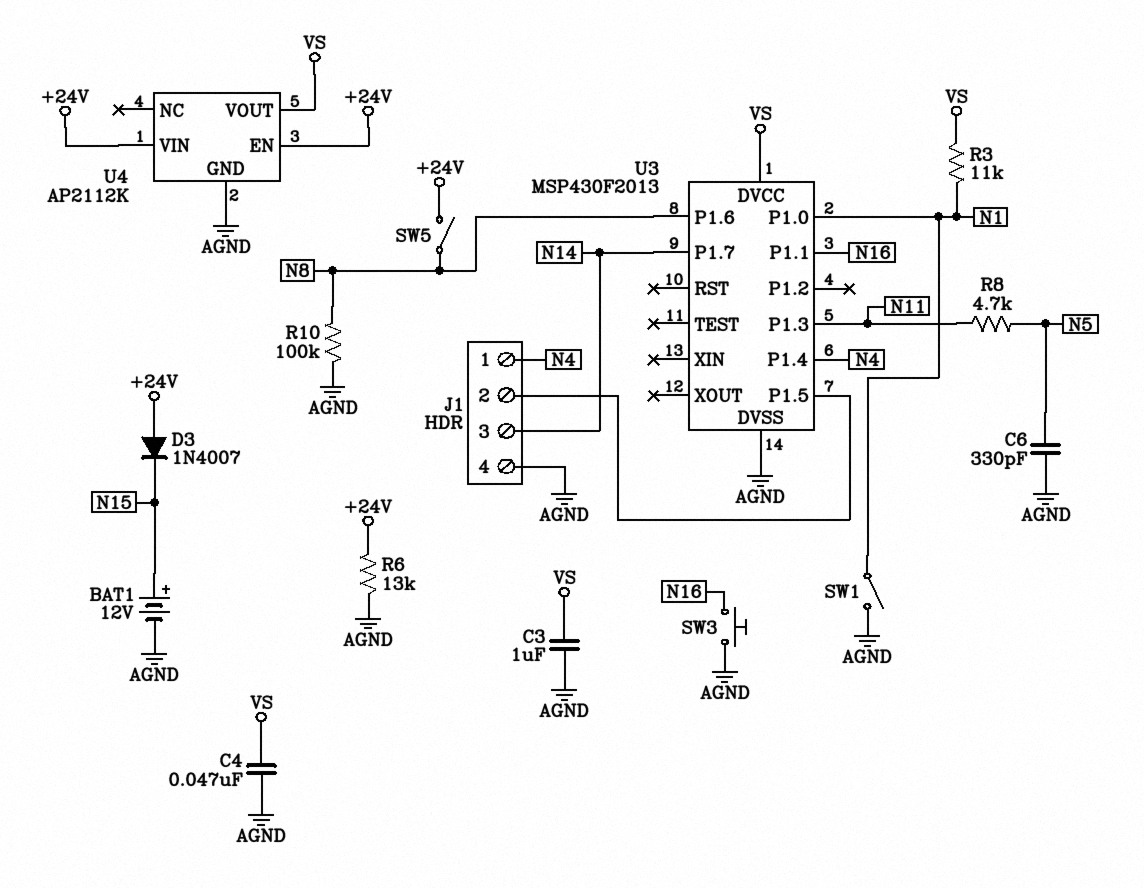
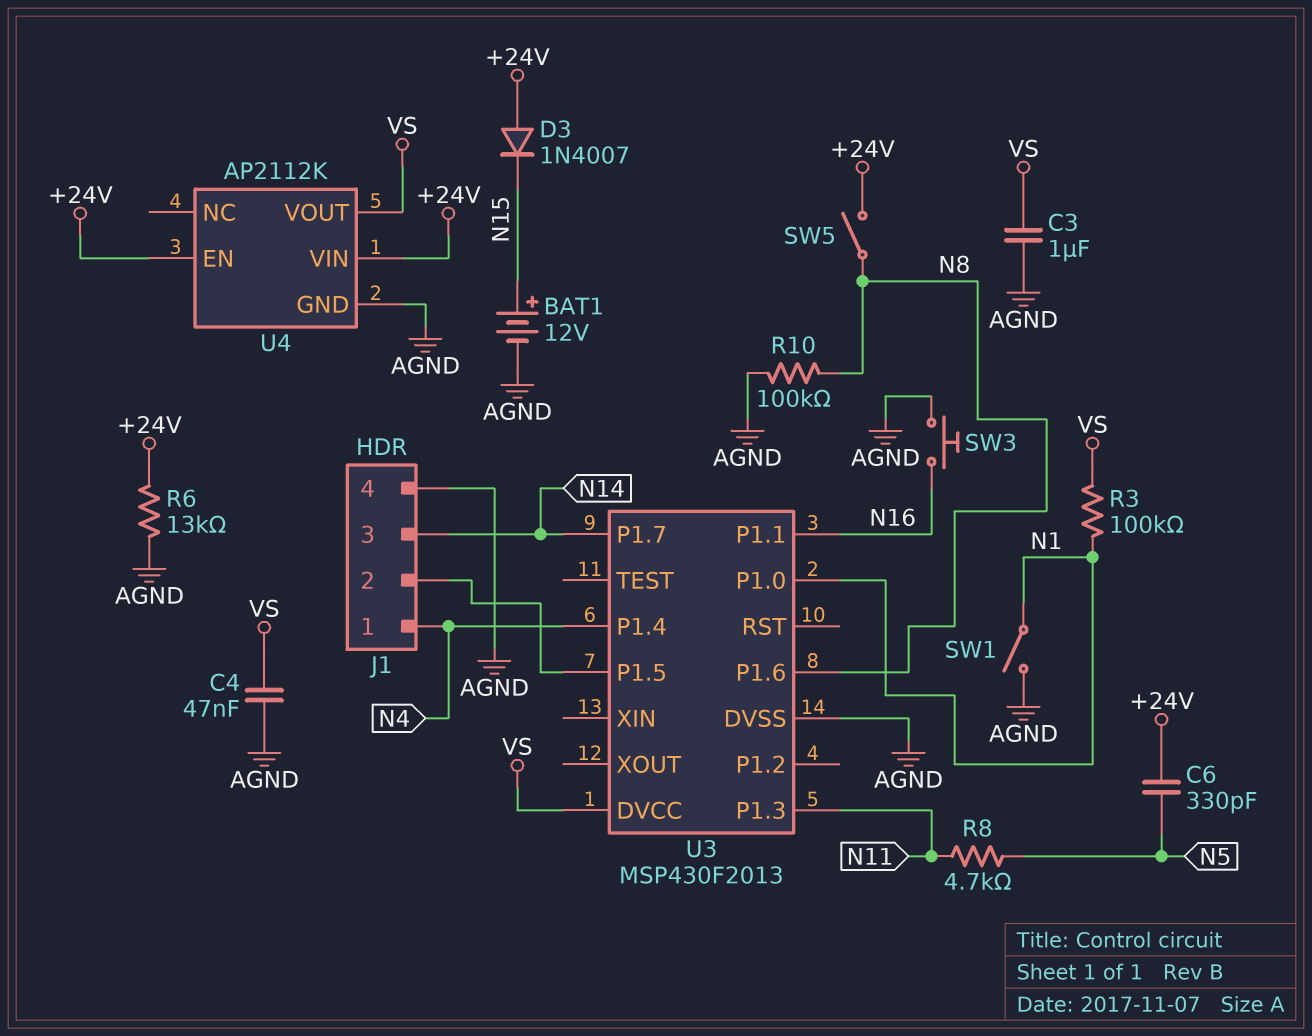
C6: 330pF (AGND, N5) -> 330pF (+24V, N5)
R3: 11k (N1, VS) -> 100k (N1, VS)

